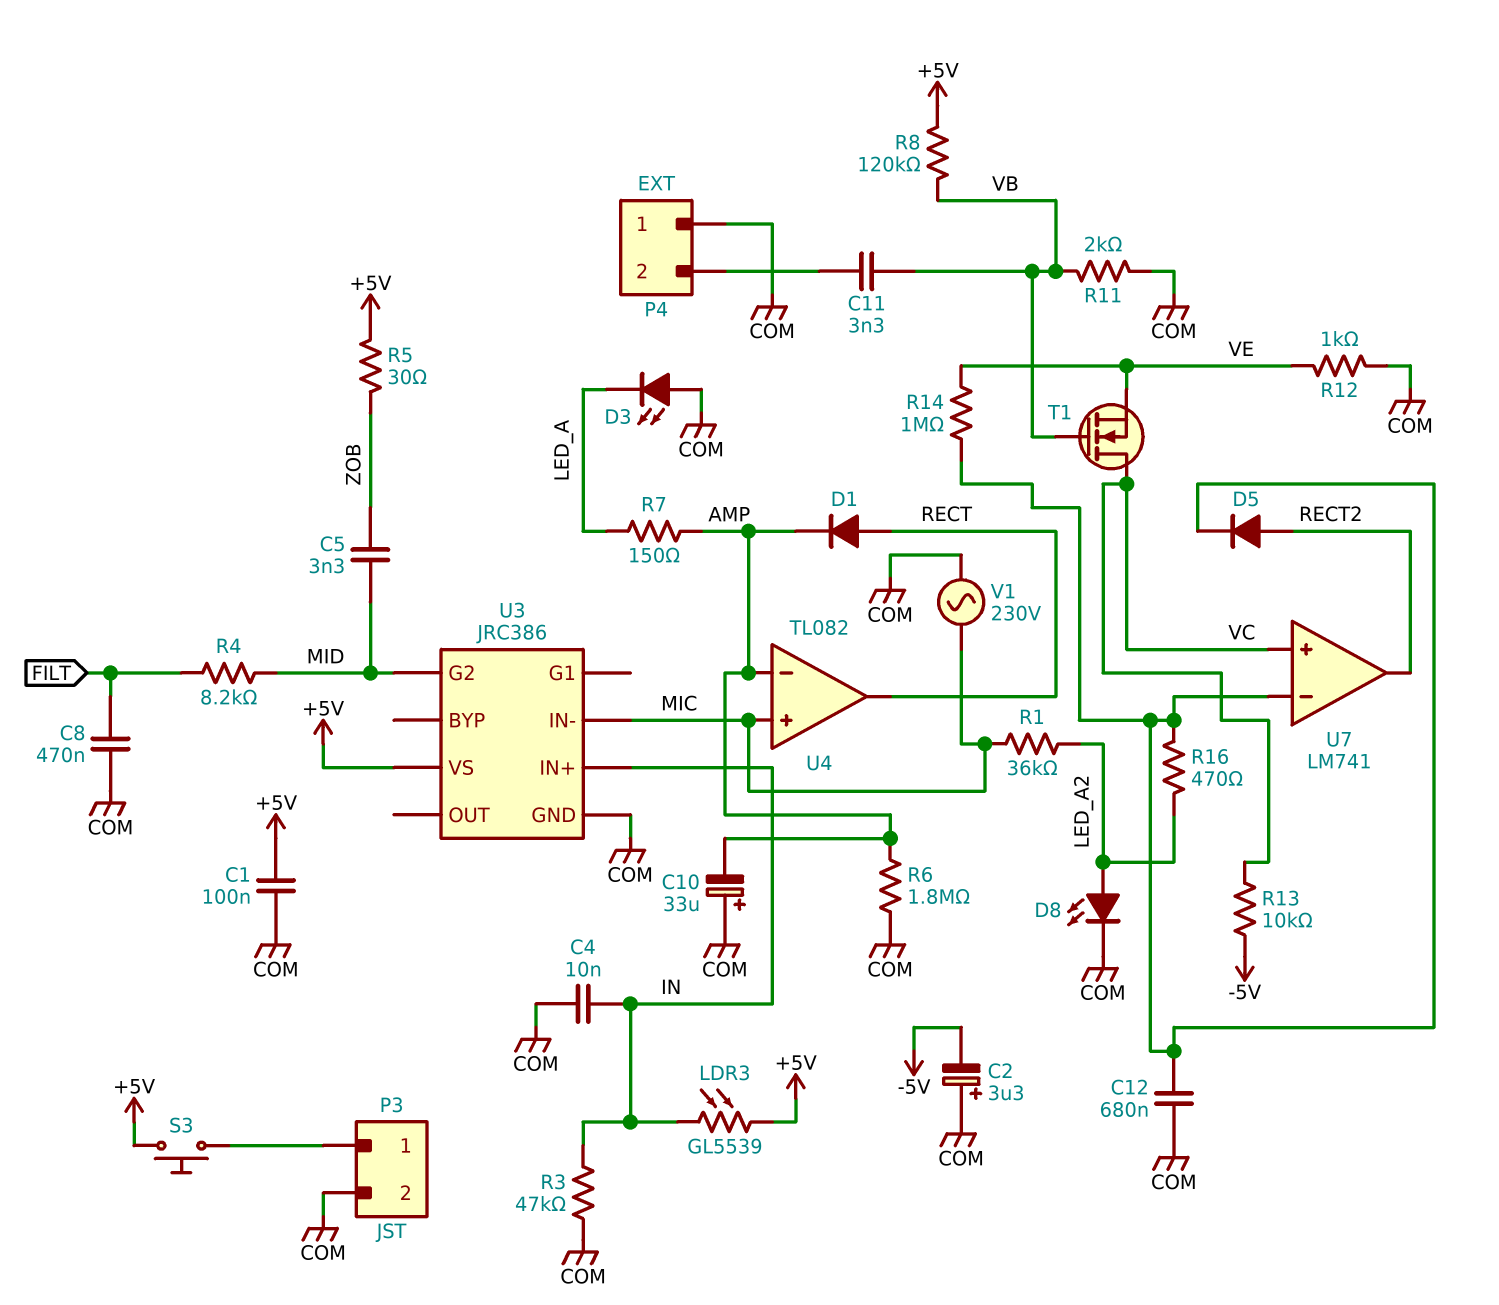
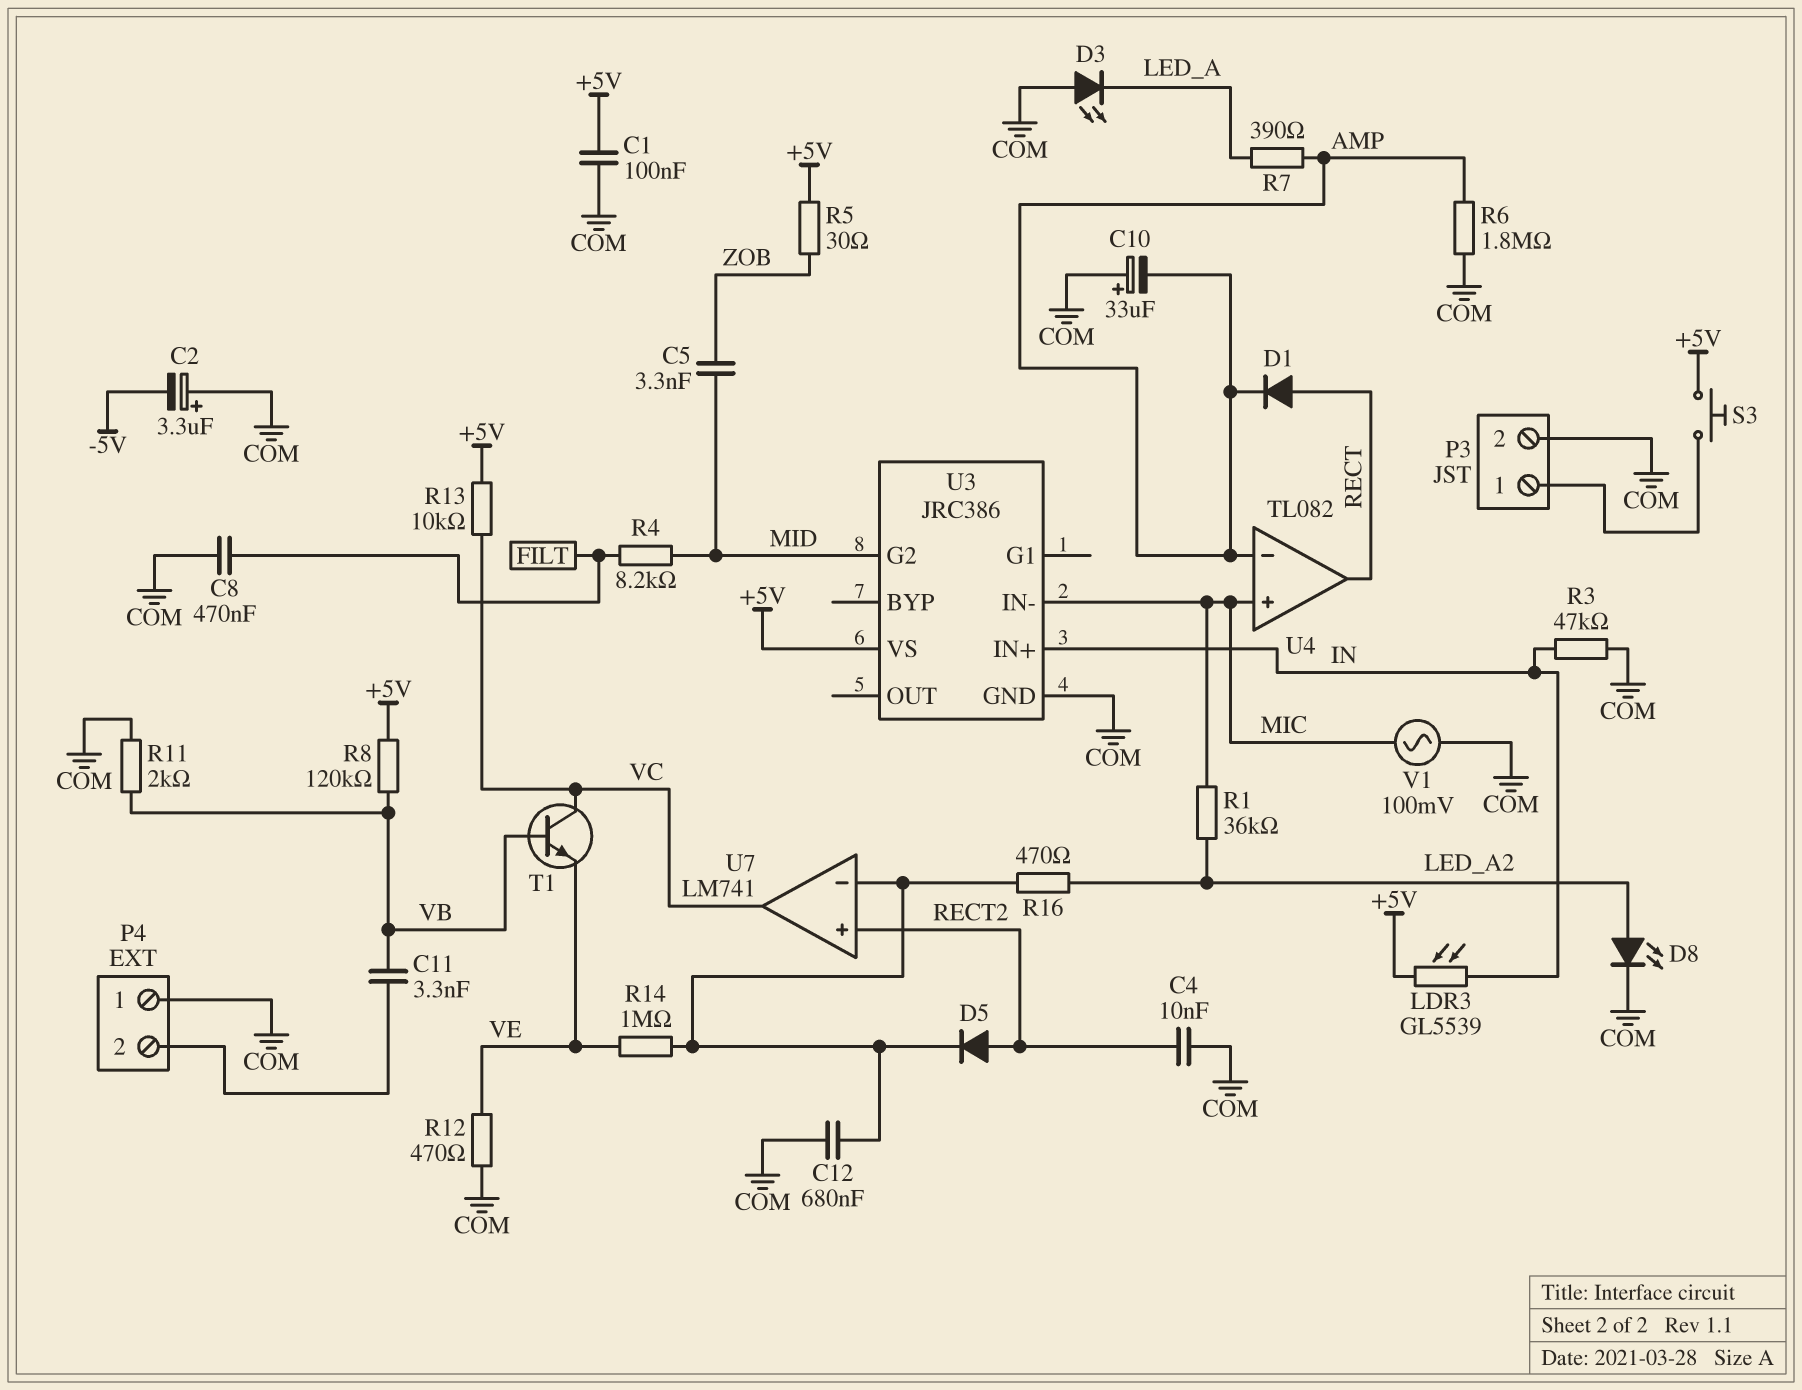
C4: 10nF (COM, IN) -> 10nF (COM, RECT2)
R7: 150 (AMP, LED_A) -> 390 (AMP, LED_A)
R12: 1k (COM, VE) -> 470 (COM, VE)
R13: 10k (-5V, VC) -> 10k (+5V, VC)
T1: NMOS (G VB, D VC, S VE) -> NPN (B VB, C VC, E VE)
U7 pin in+: VC -> RECT2
U7 pin out: RECT2 -> VC
V1: AC 230V (COM, MIC) -> AC 100mV (COM, MIC)

